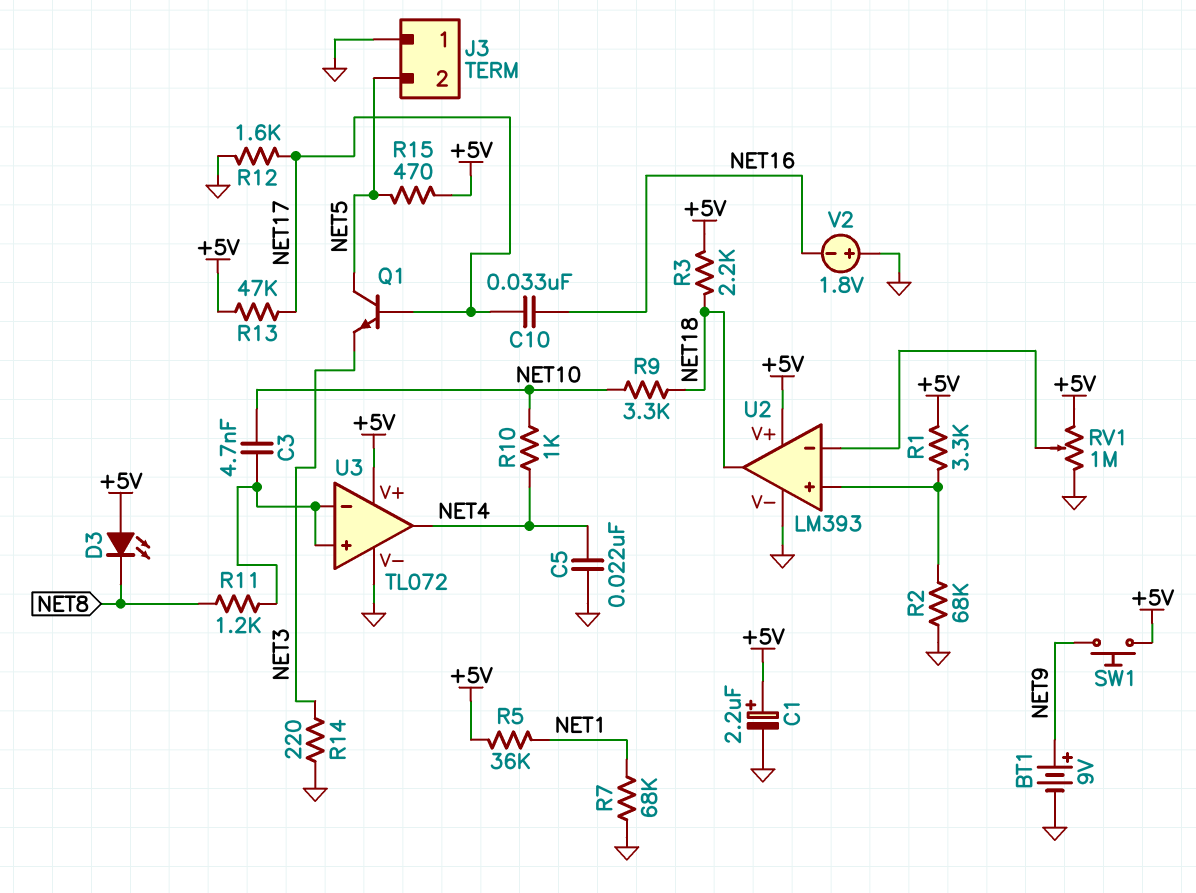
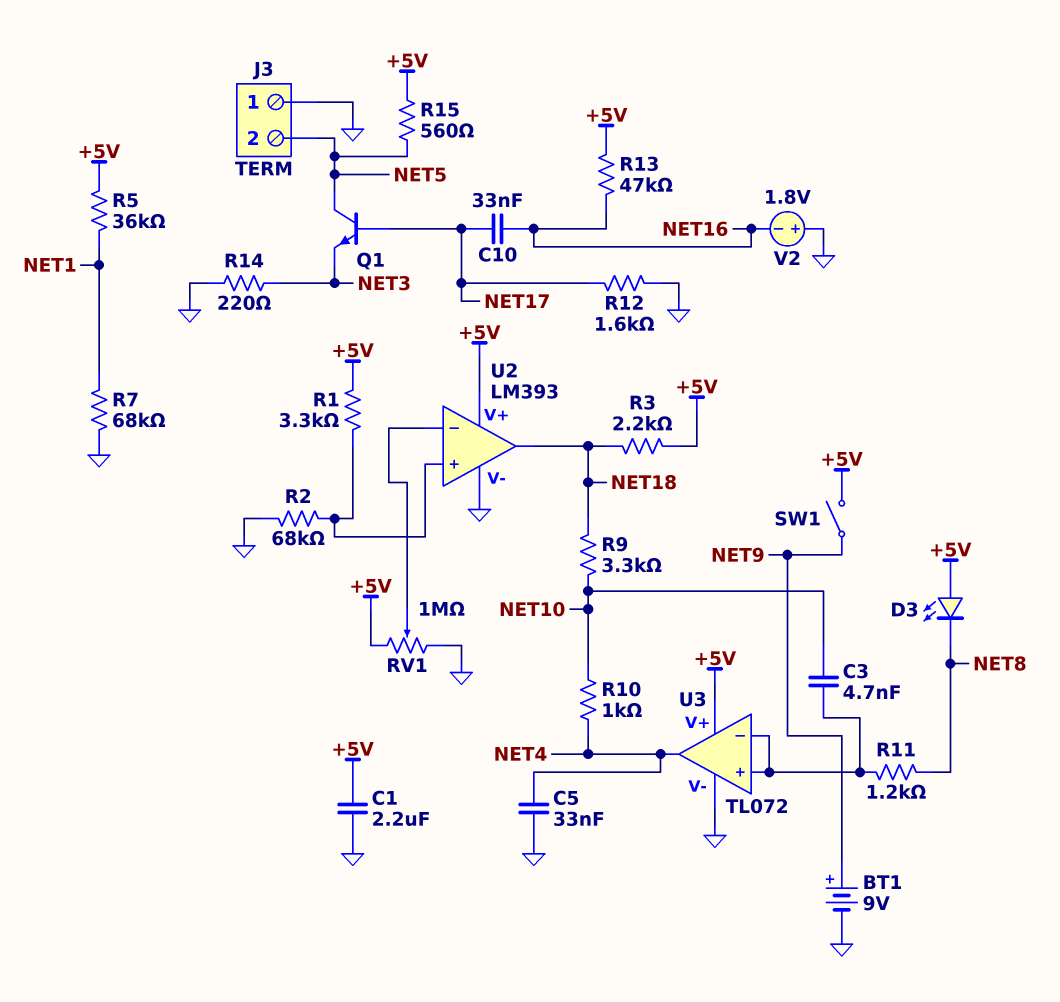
C1: 2.2uF (plus +5V, minus GND) -> 2.2uF (+5V, GND)
C5: 22nF (GND, NET4) -> 33nF (GND, NET4)
R13: 47k (+5V, NET17) -> 47k (+5V, NET16)
R15: 470 (+5V, NET5) -> 560 (+5V, NET5)
SW1: button (+5V, NET9) -> switch (+5V, NET9)

